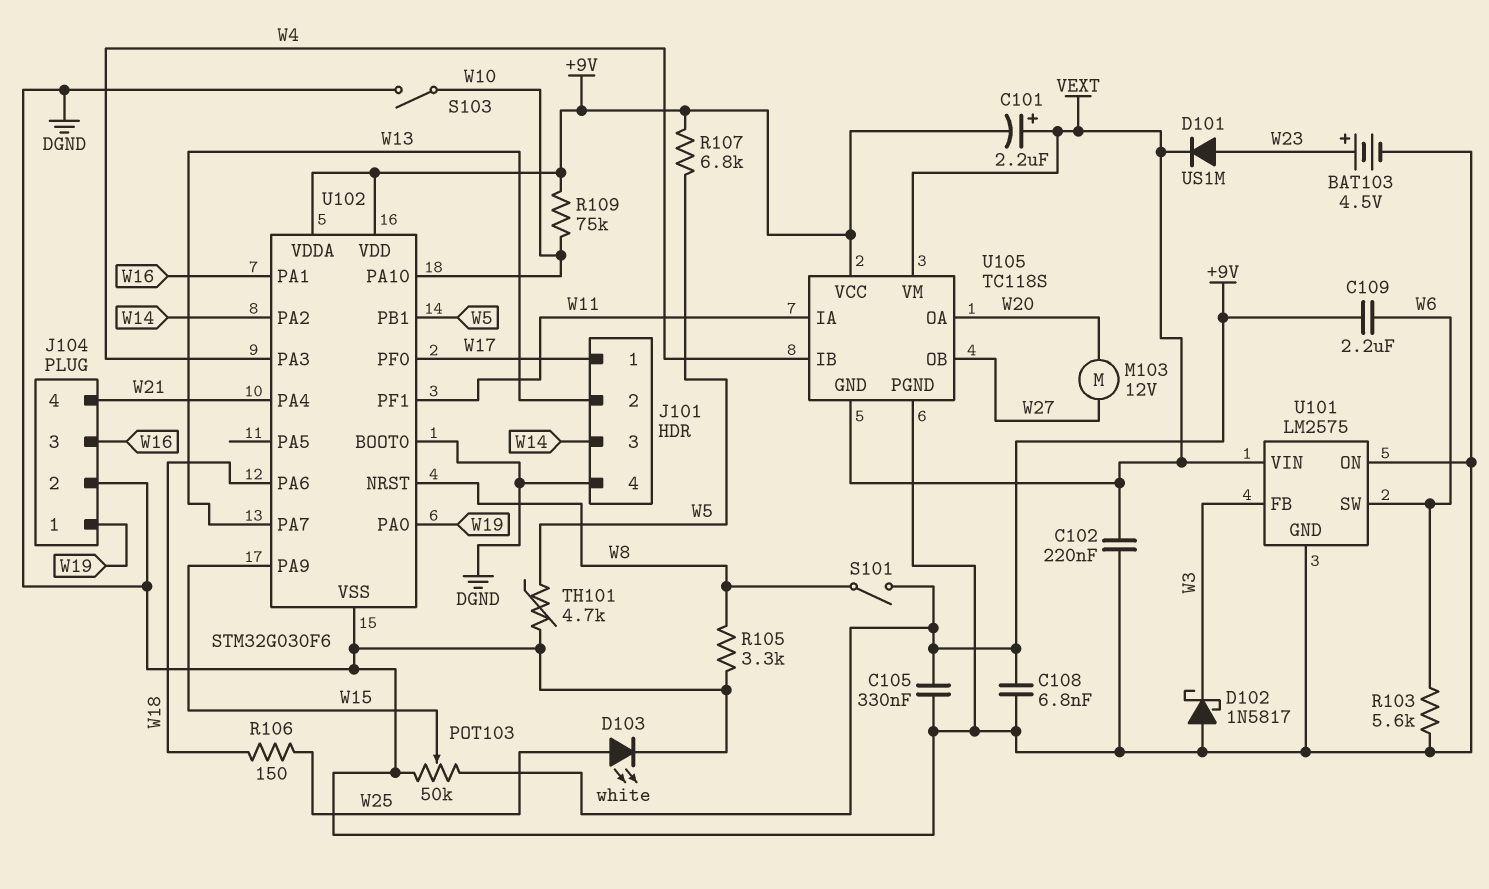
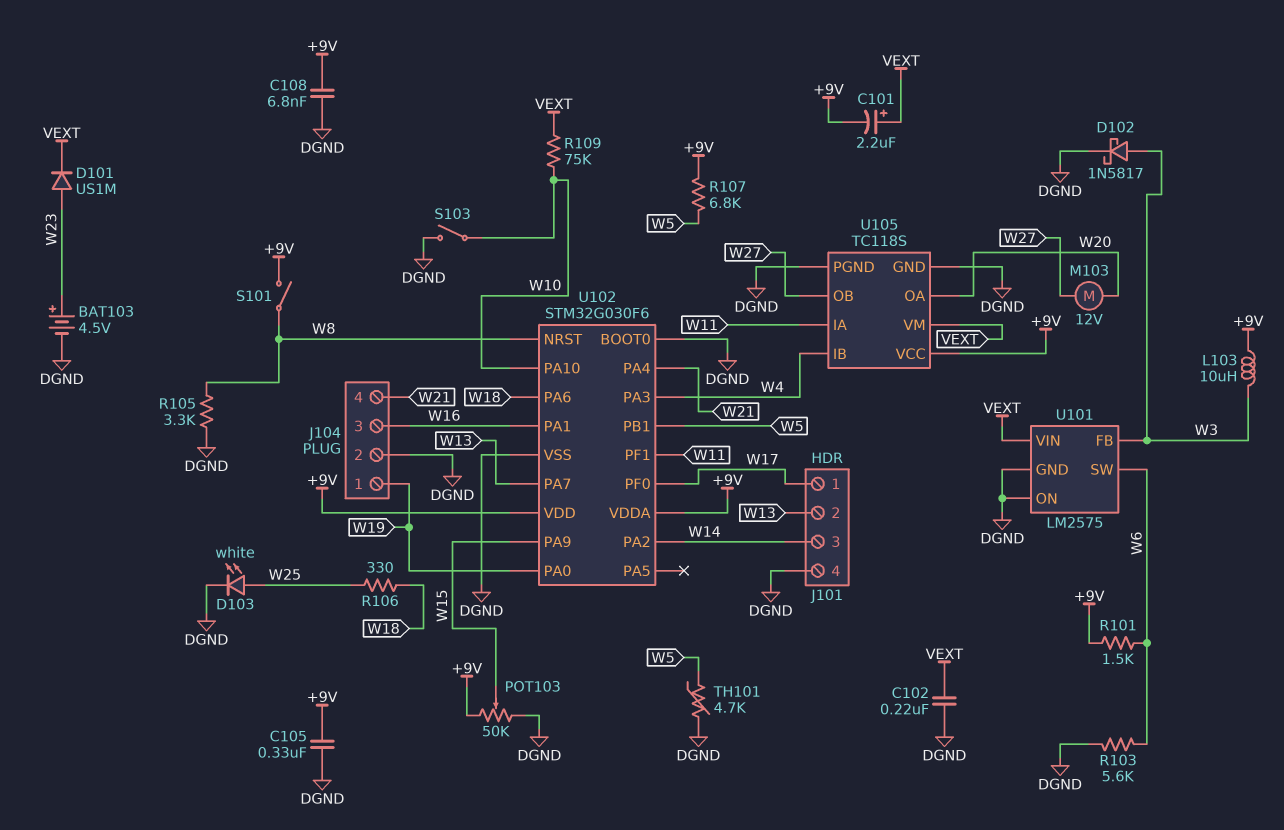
C109: 2.2uF (+9V, W6) -> none
D102: schottky 1N5817 (A DGND, K W3) -> schottky 1N5817 (A W3, K DGND)
L103: none -> 10uH (+9V, W3)
R101: none -> 1.5k (+9V, W6)
R106: 150 (W18, W25) -> 330 (W18, W25)
R109: 75k (+9V, W10) -> 75k (VEXT, W10)
U105 pin GND: VEXT -> DGND

